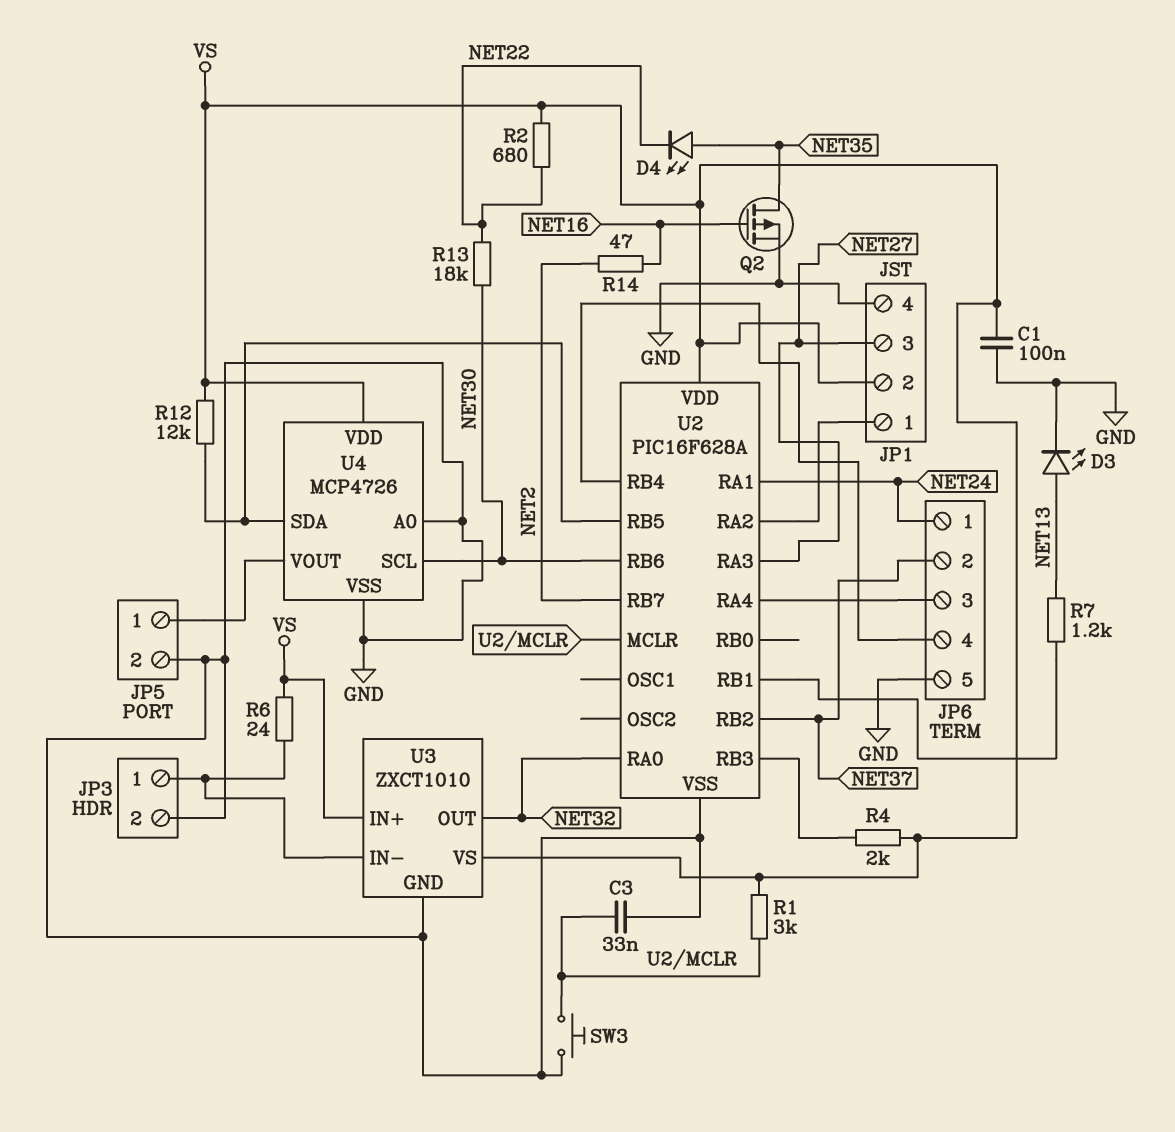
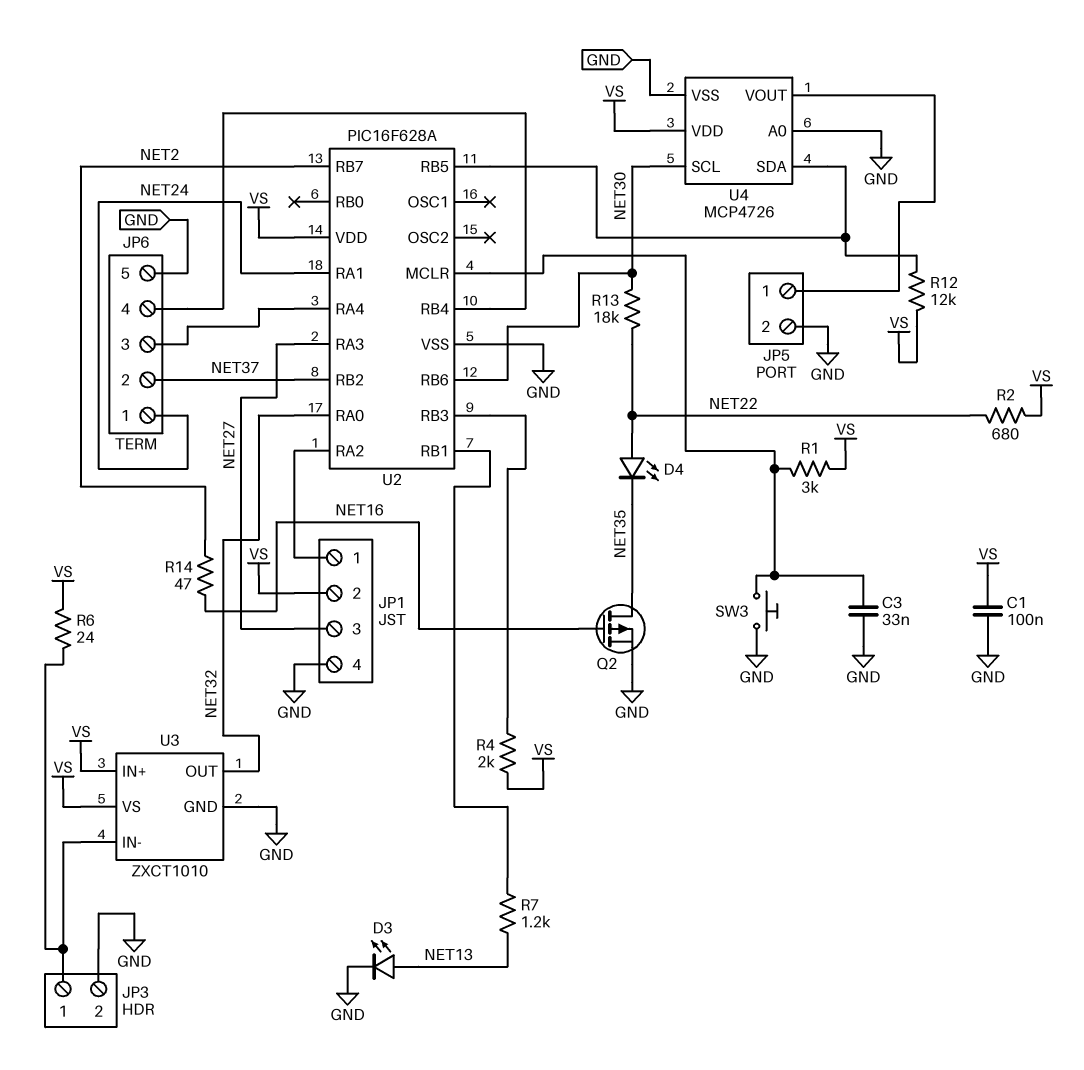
D4: LED (A NET35, K NET22) -> LED (A NET22, K NET35)

